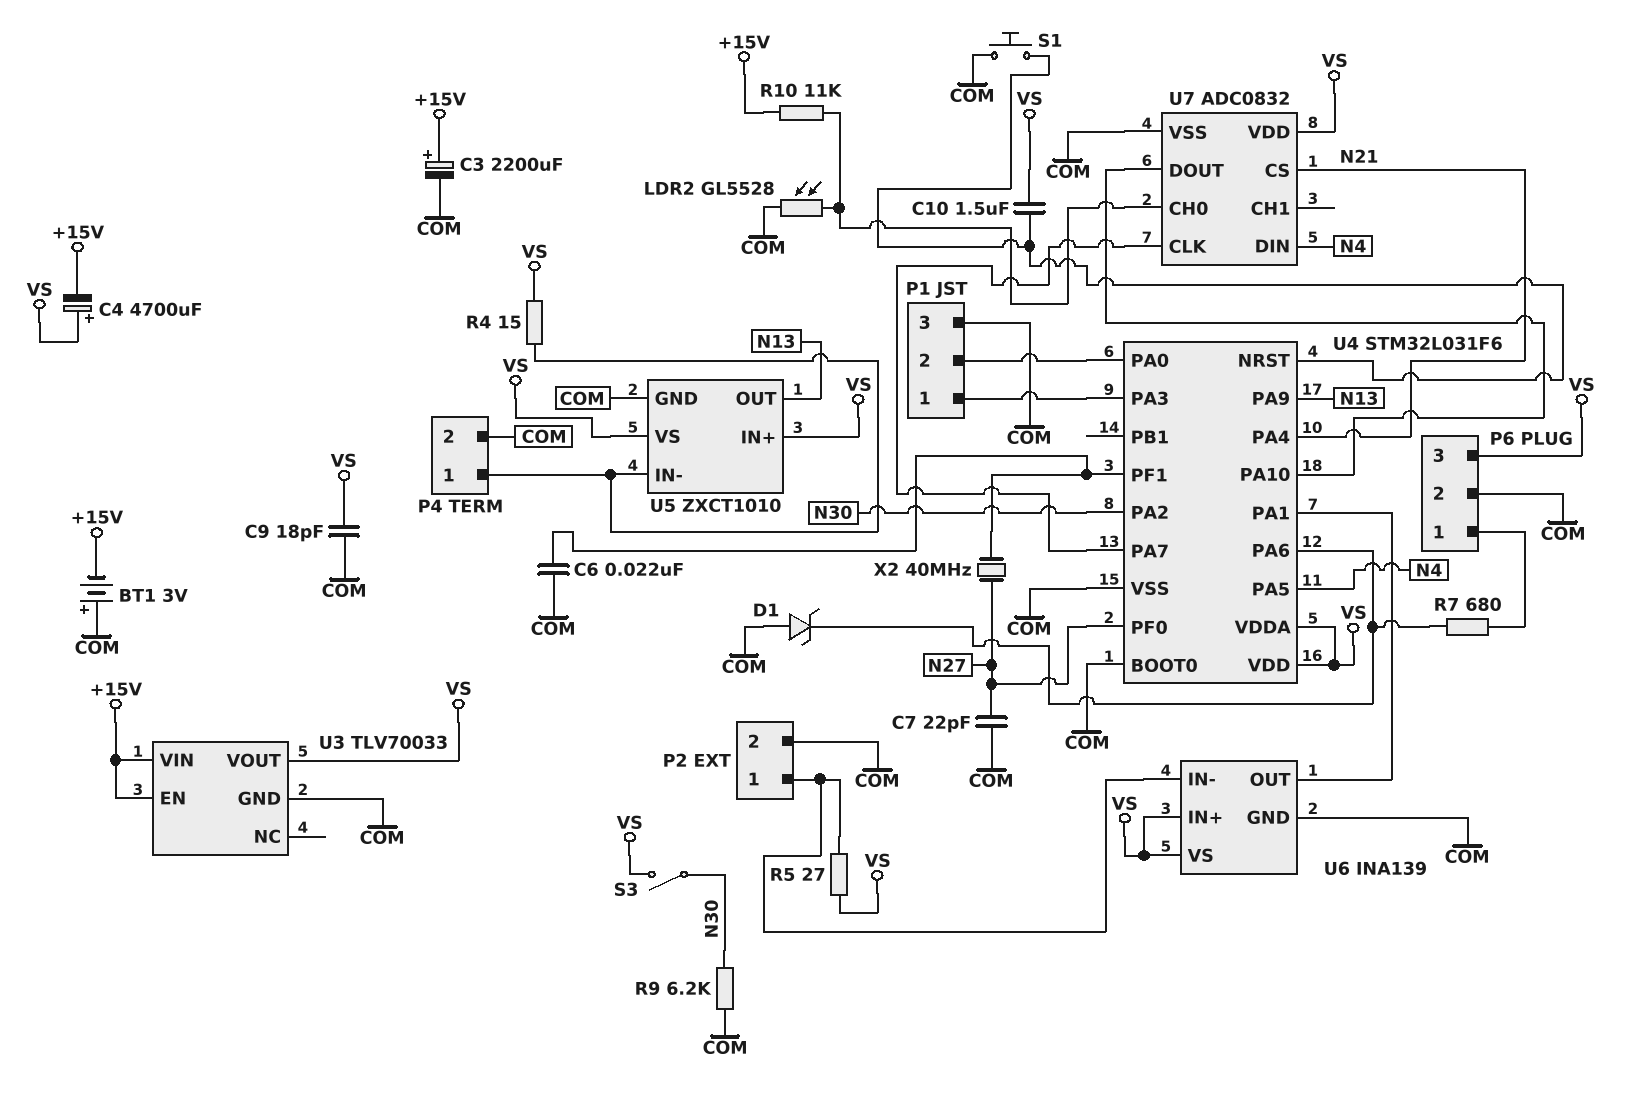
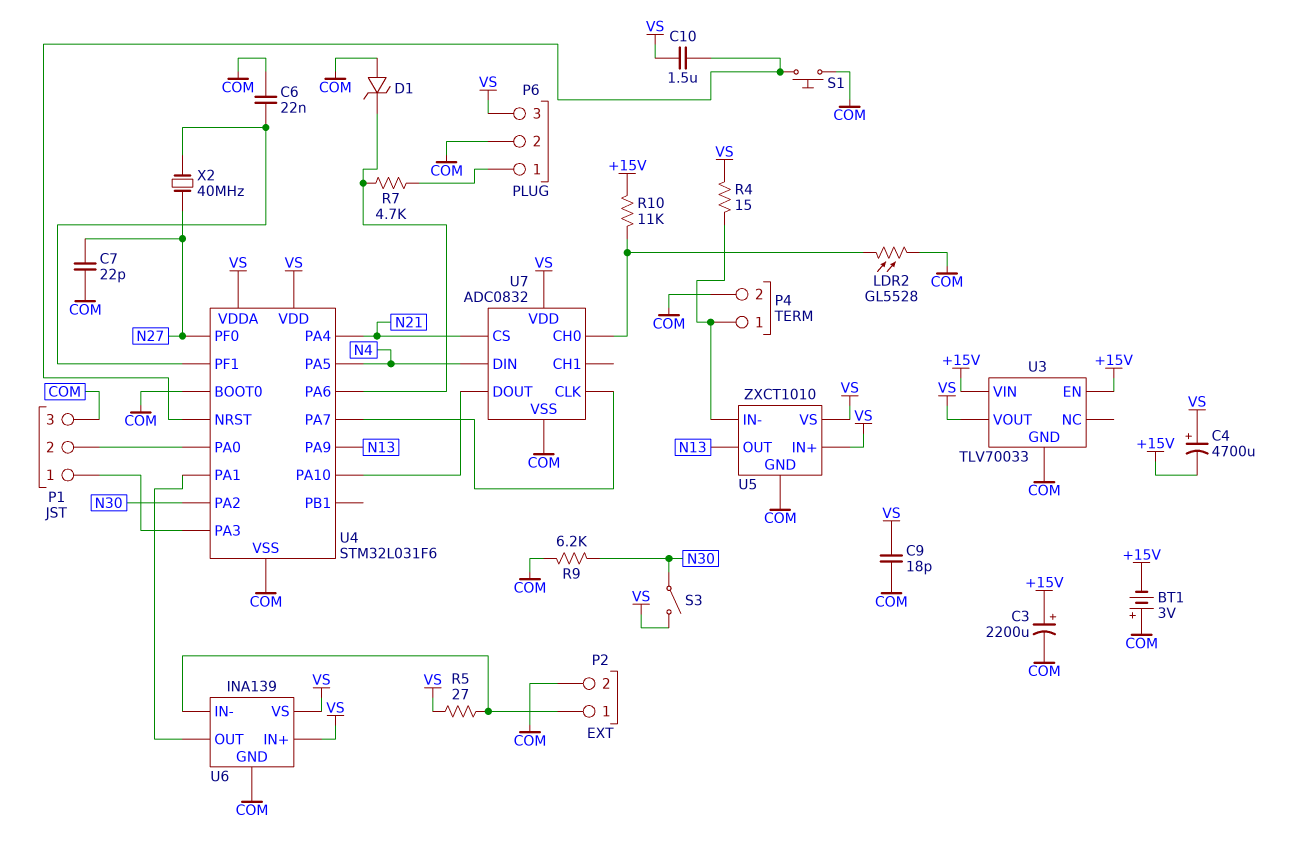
R7: 680 (P6/1, U4/PA6) -> 4.7k (P6/1, U4/PA6)

